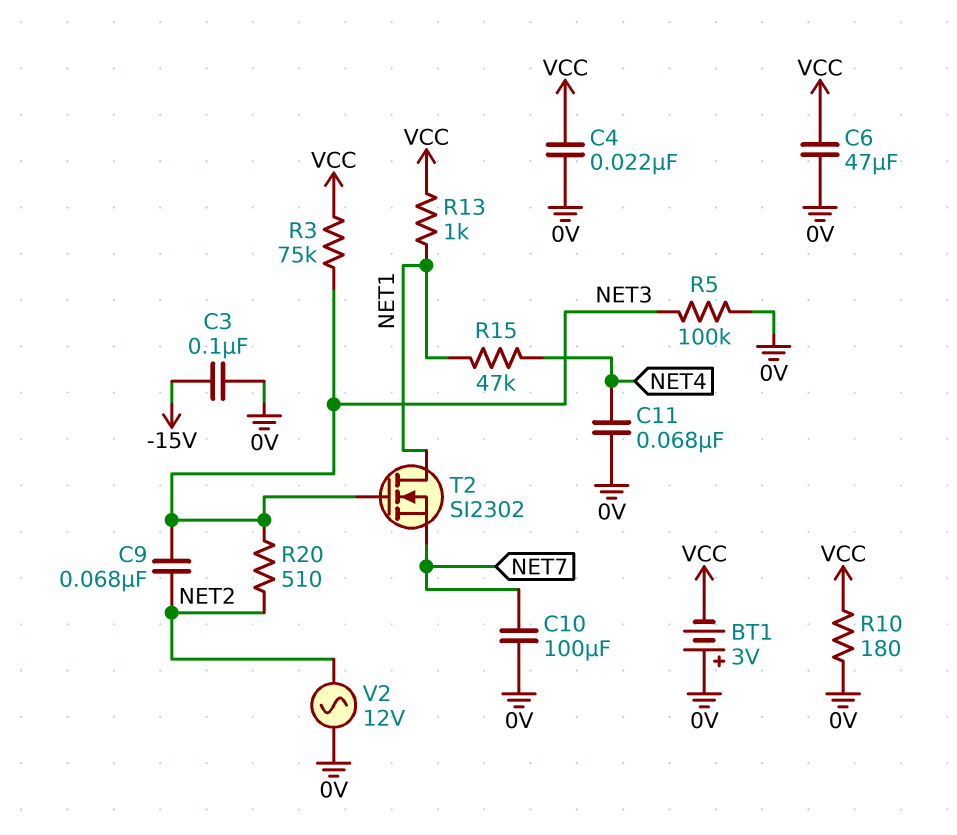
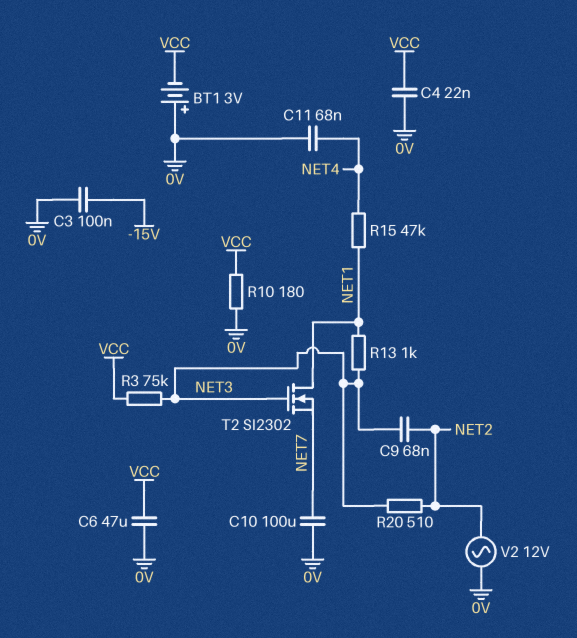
R5: 100k (0V, NET3) -> none
R13: 1k (NET1, VCC) -> 1k (NET1, NET3)

